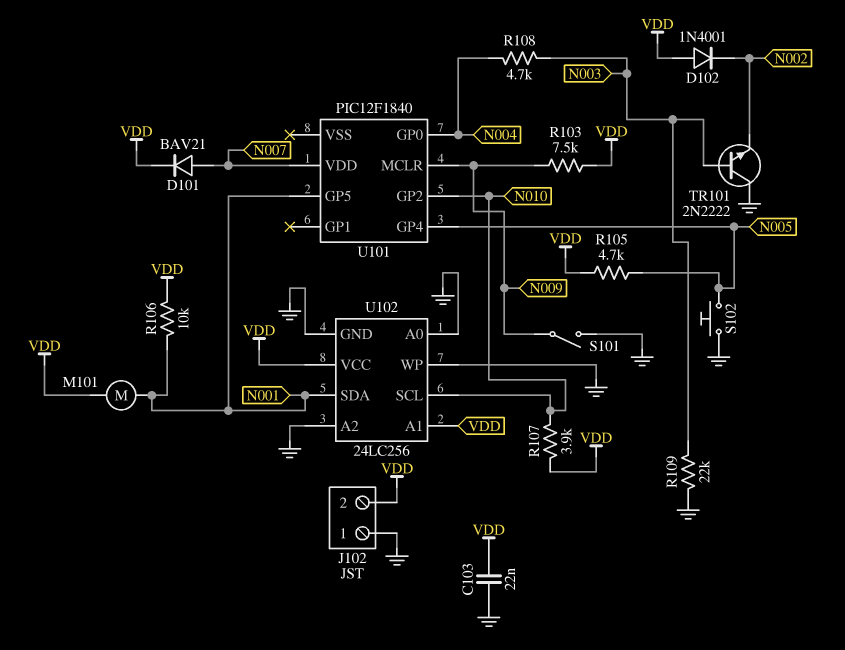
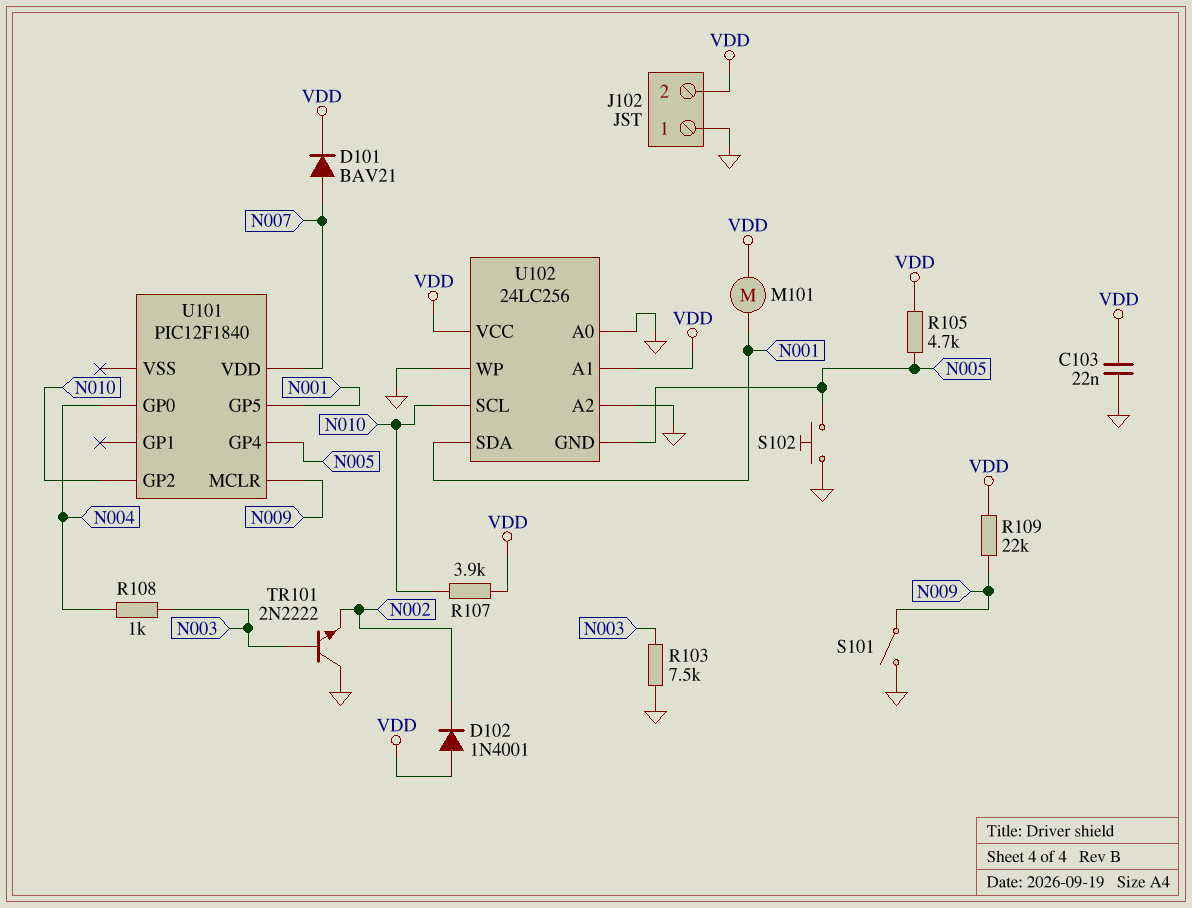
R103: 7.5k (N009, VDD) -> 7.5k (GND, N003)
R106: 10k (N001, VDD) -> none
R108: 4.7k (N003, N004) -> 1k (N003, N004)
R109: 22k (GND, N003) -> 22k (N009, VDD)
U102 pin GND: GND -> N005

